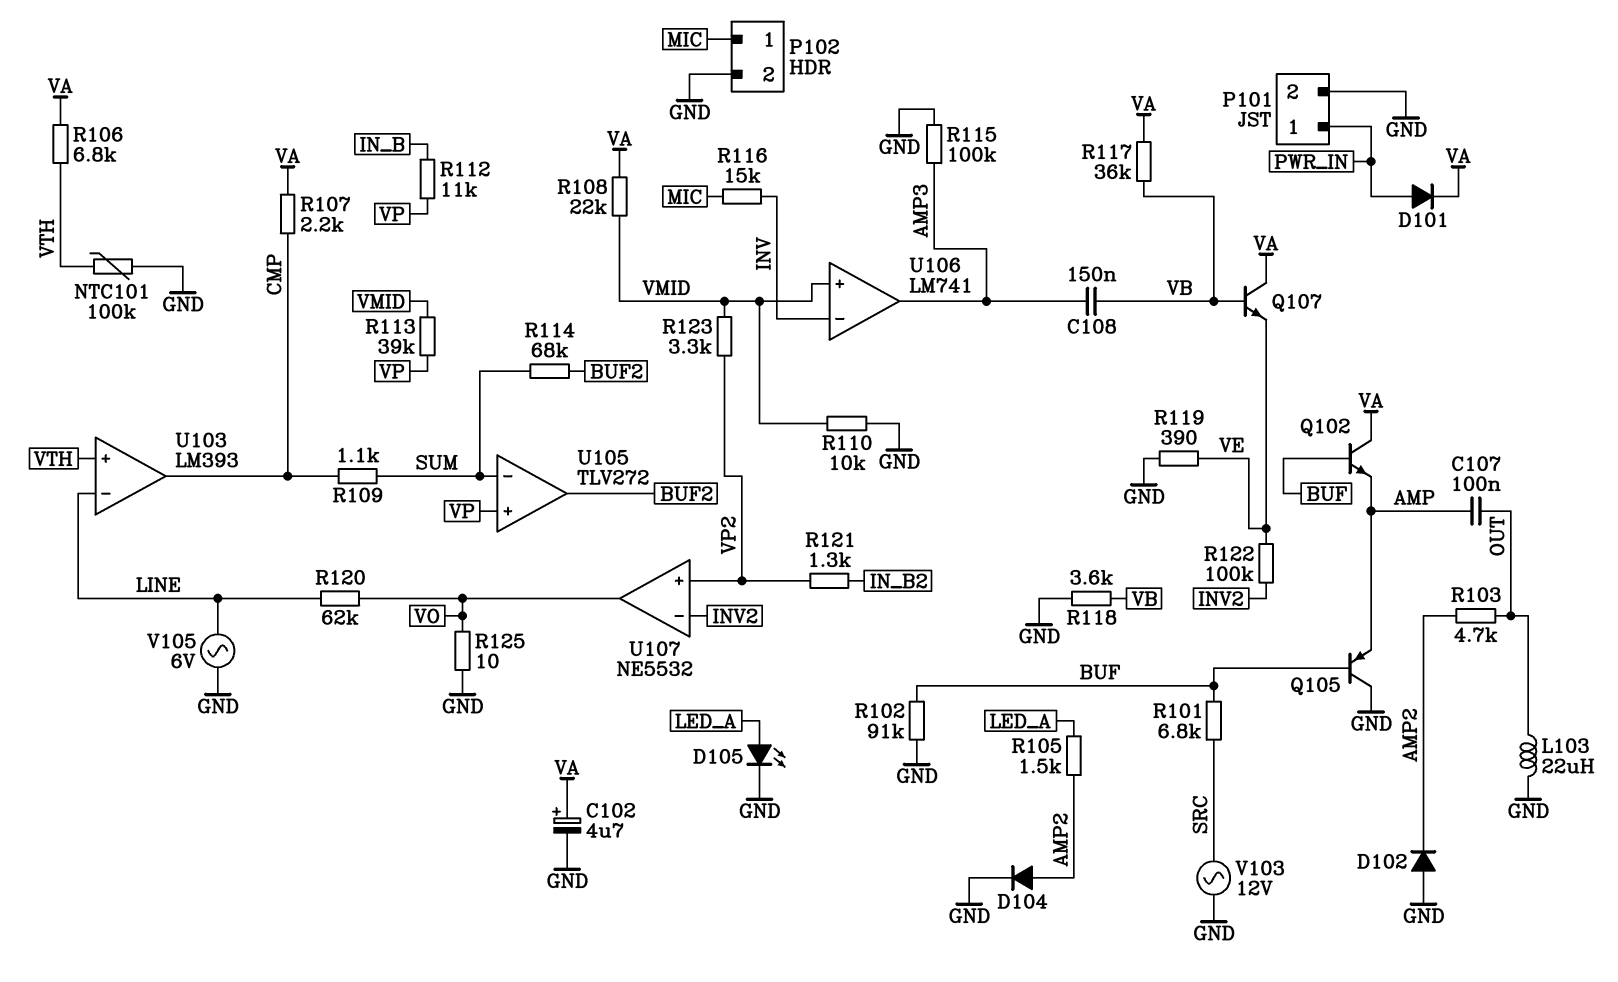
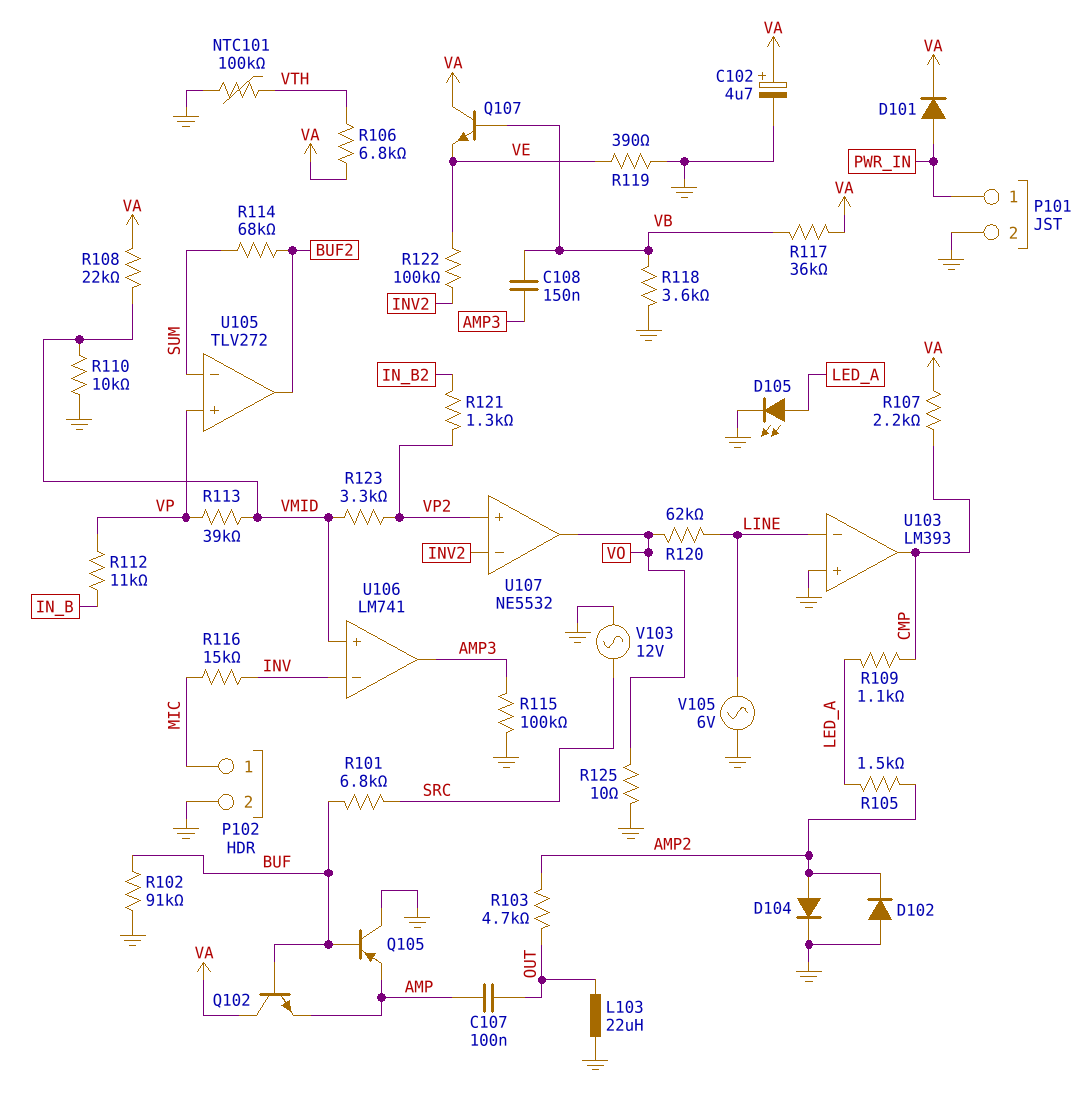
R109: 1.1k (CMP, SUM) -> 1.1k (CMP, LED_A)
U103 pin in+: VTH -> GND

